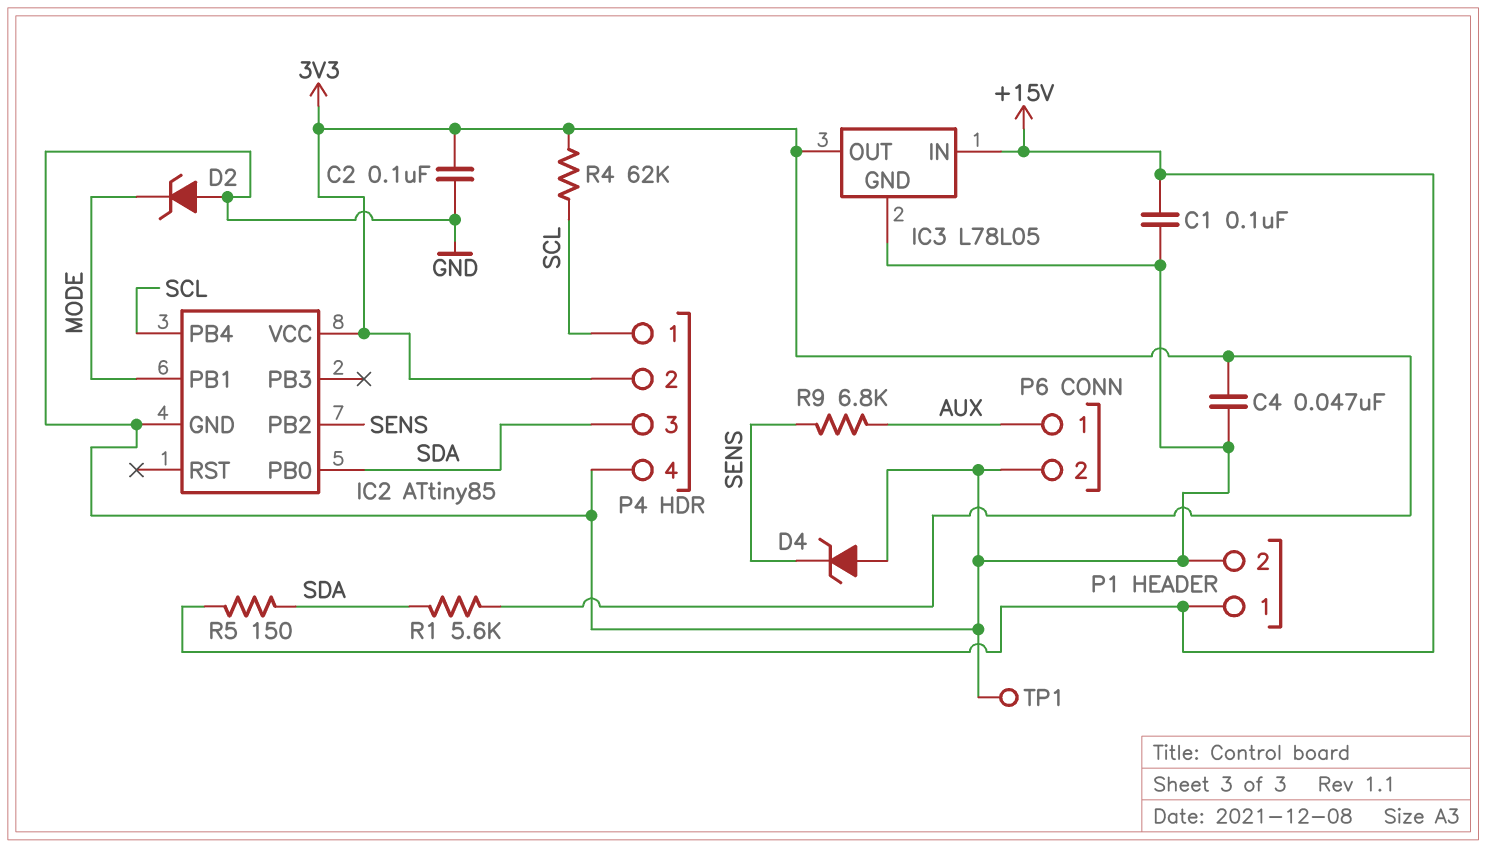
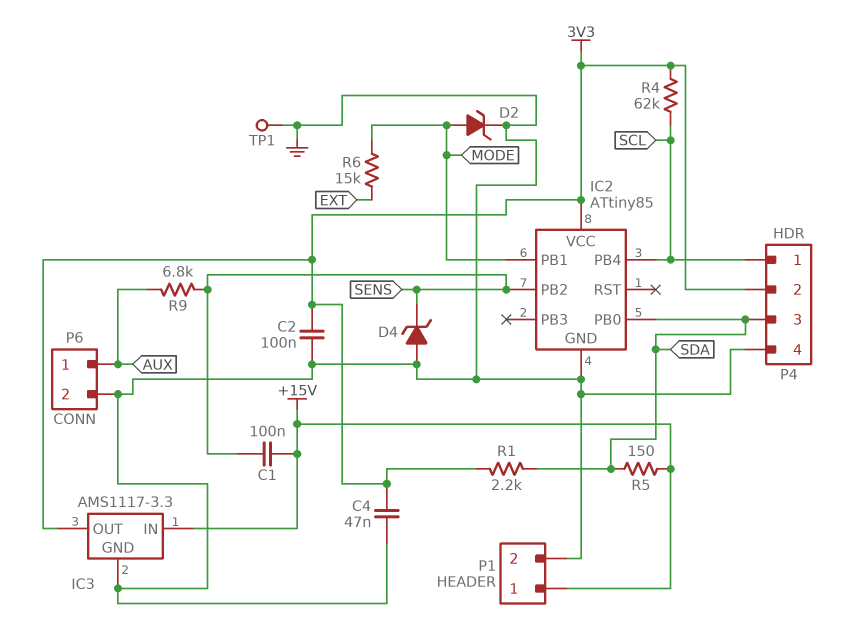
C1: 100nF (+15V, GND) -> 100nF (+15V, SENS)
D2: zener (A GND, K MODE) -> zener (A MODE, K GND)
IC3: L78L05 -> AMS1117-3.3
R1: 5.6k (3V3, SDA) -> 2.2k (3V3, SDA)
R6: none -> 15k (EXT, MODE)

